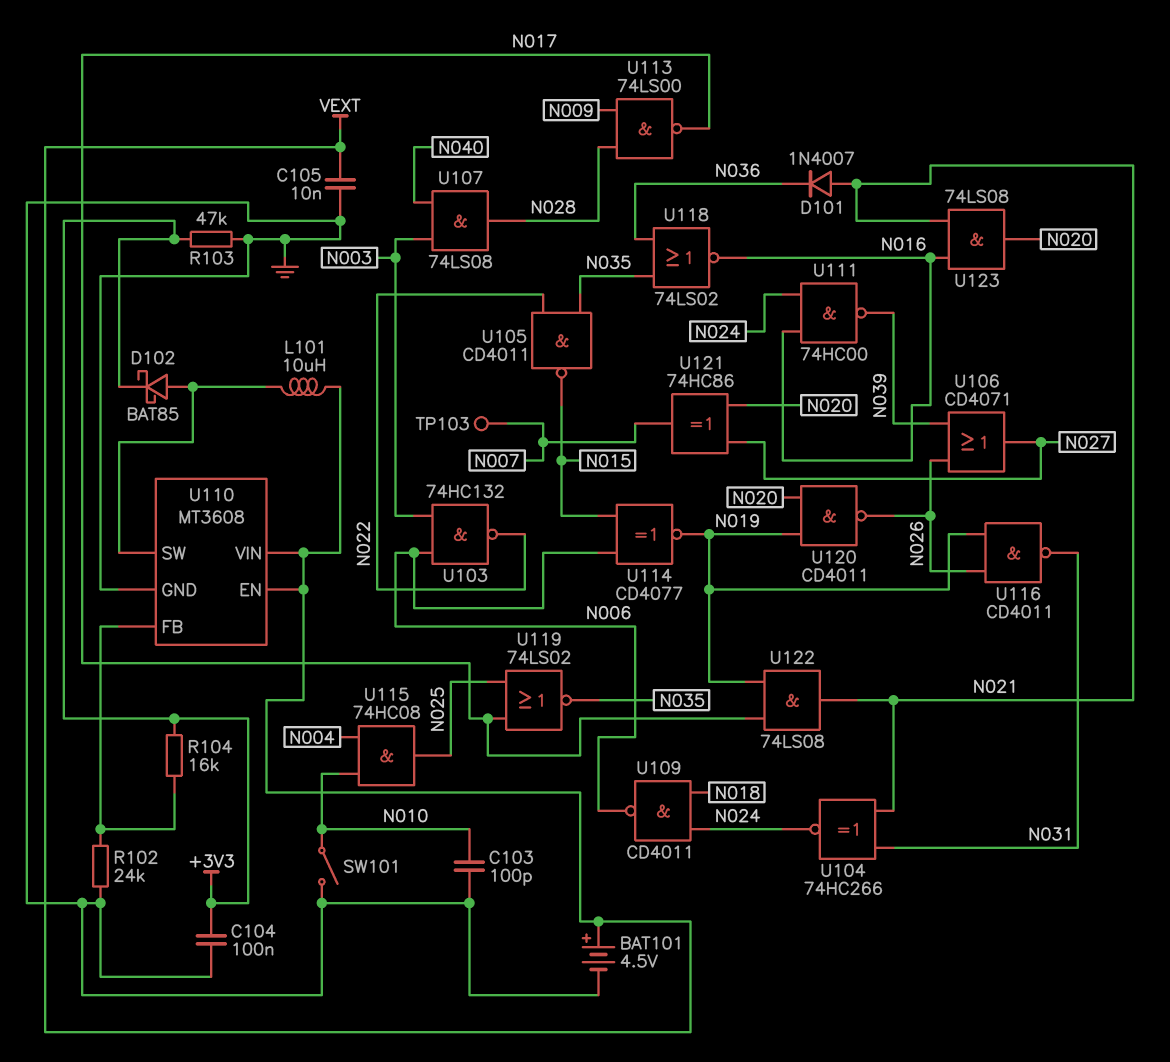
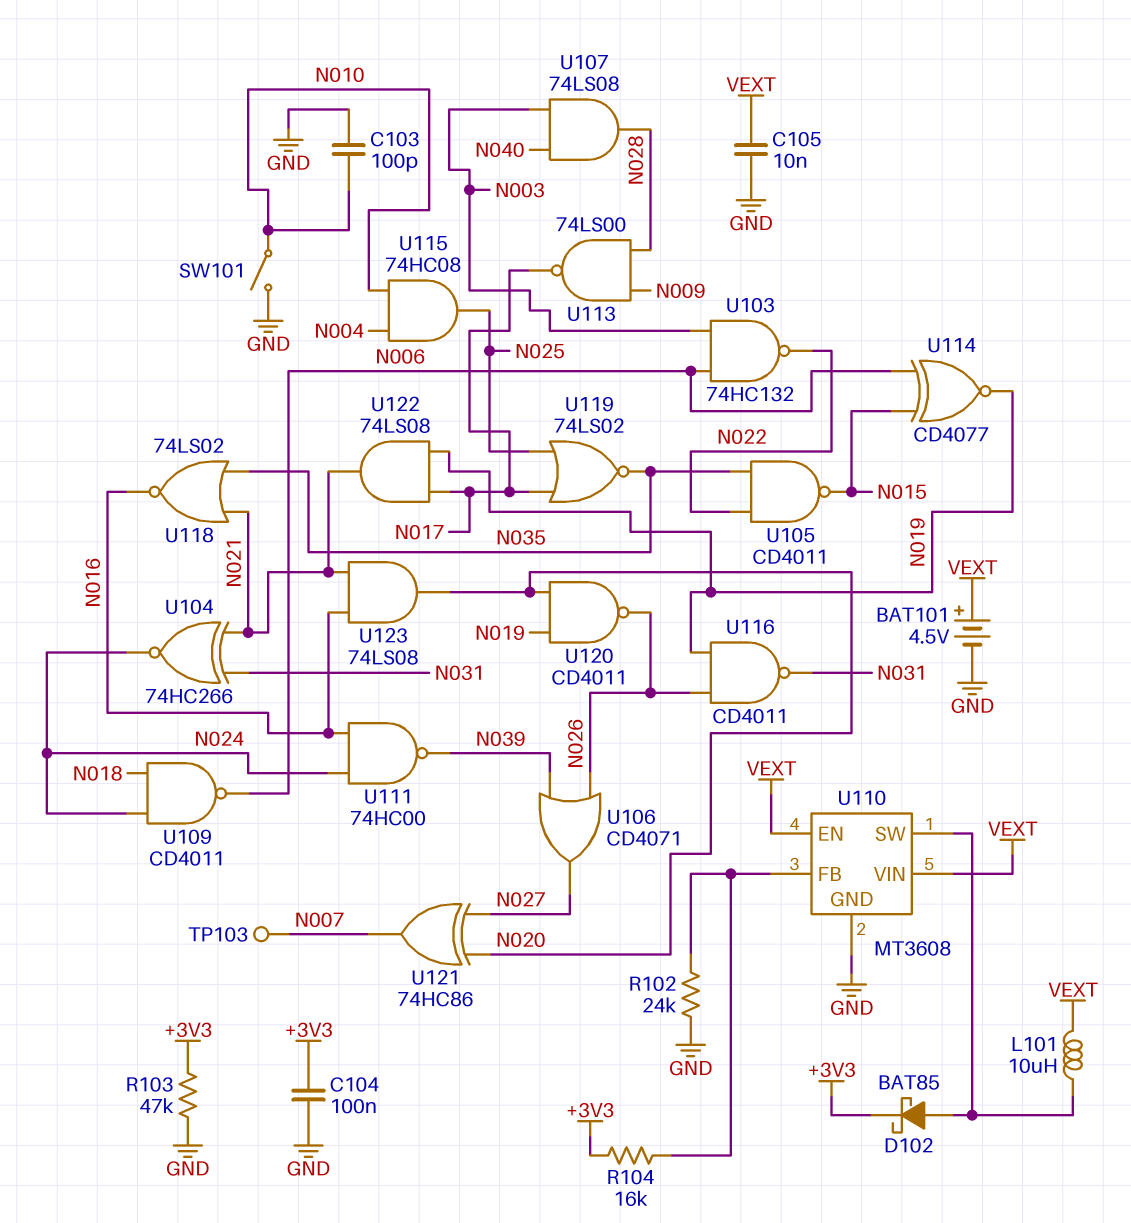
D101: diode 1N4007 (A N021, K N036) -> none
U118: NOR 74LS02 (in N035, in N036, out N016) -> NOR 74LS02 (in N021, in N035, out N016)

